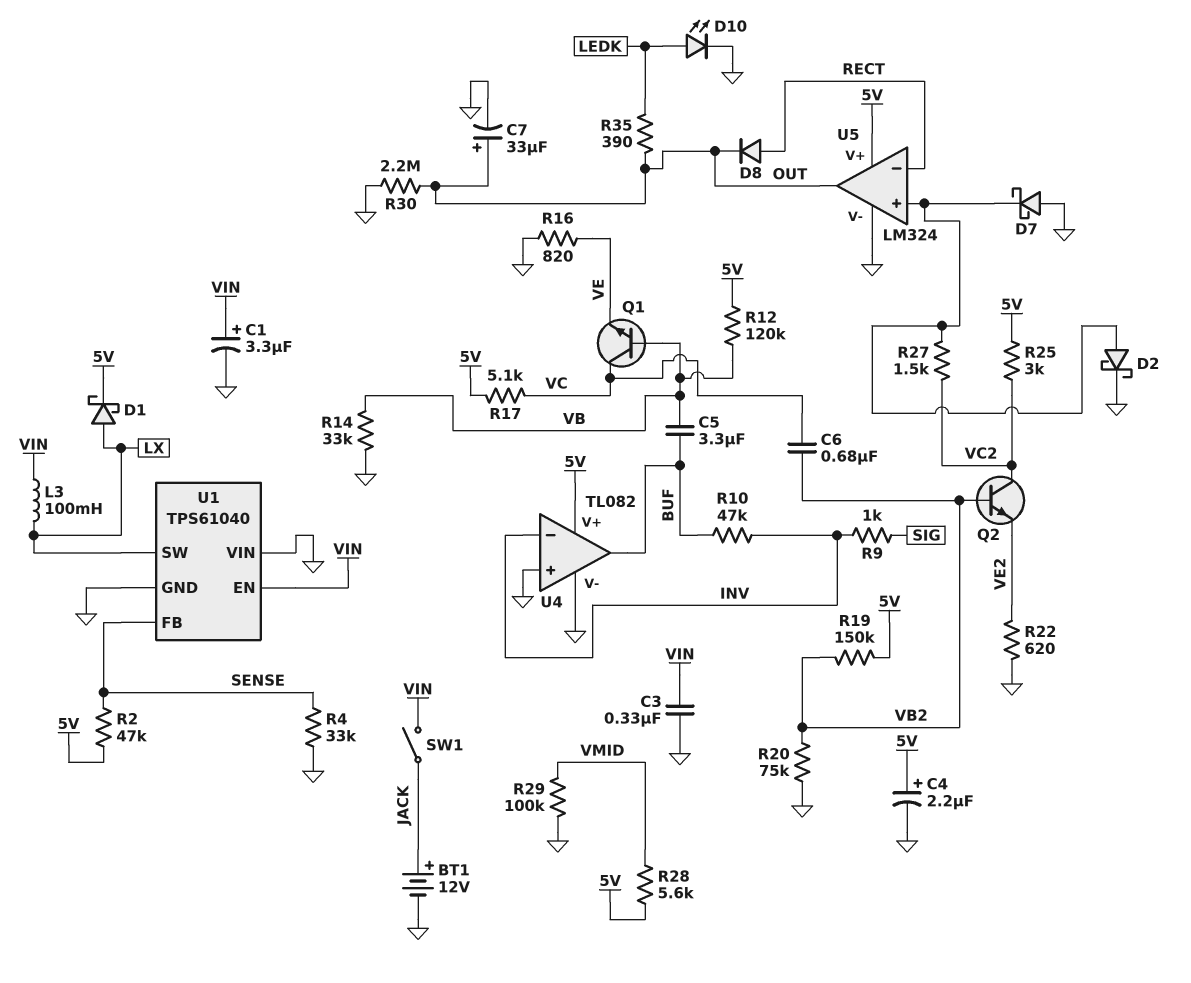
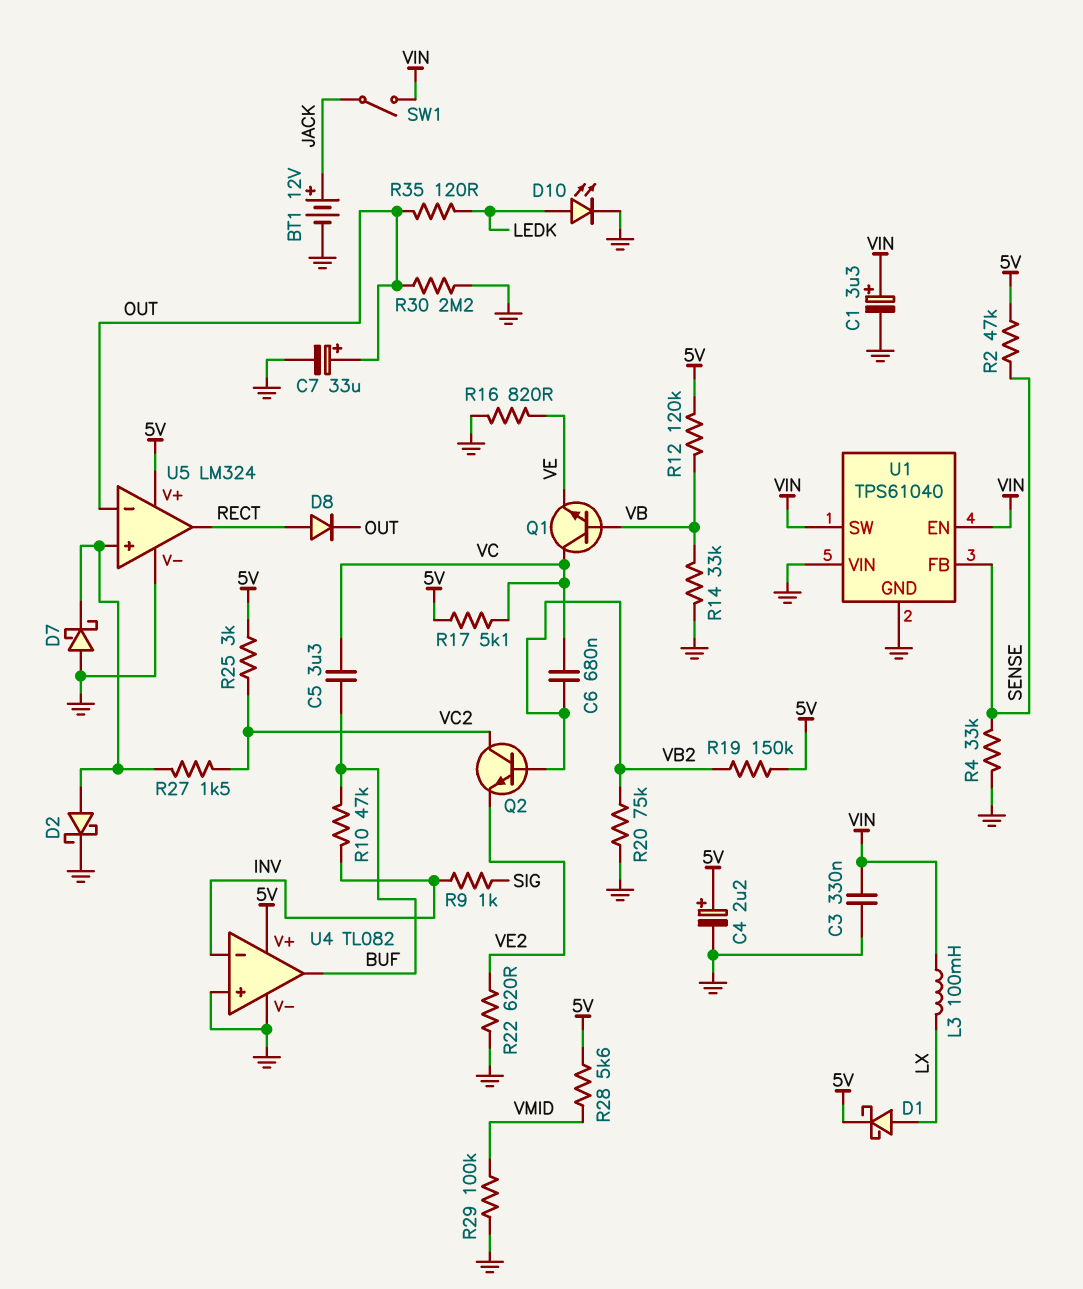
C5: 3.3uF (BUF, VB) -> 3.3uF (BUF, VC)
R35: 390 (LEDK, OUT) -> 120 (LEDK, OUT)
U1 pin SW: LX -> VIN
U5 pin in-: RECT -> OUT
U5 pin out: OUT -> RECT

